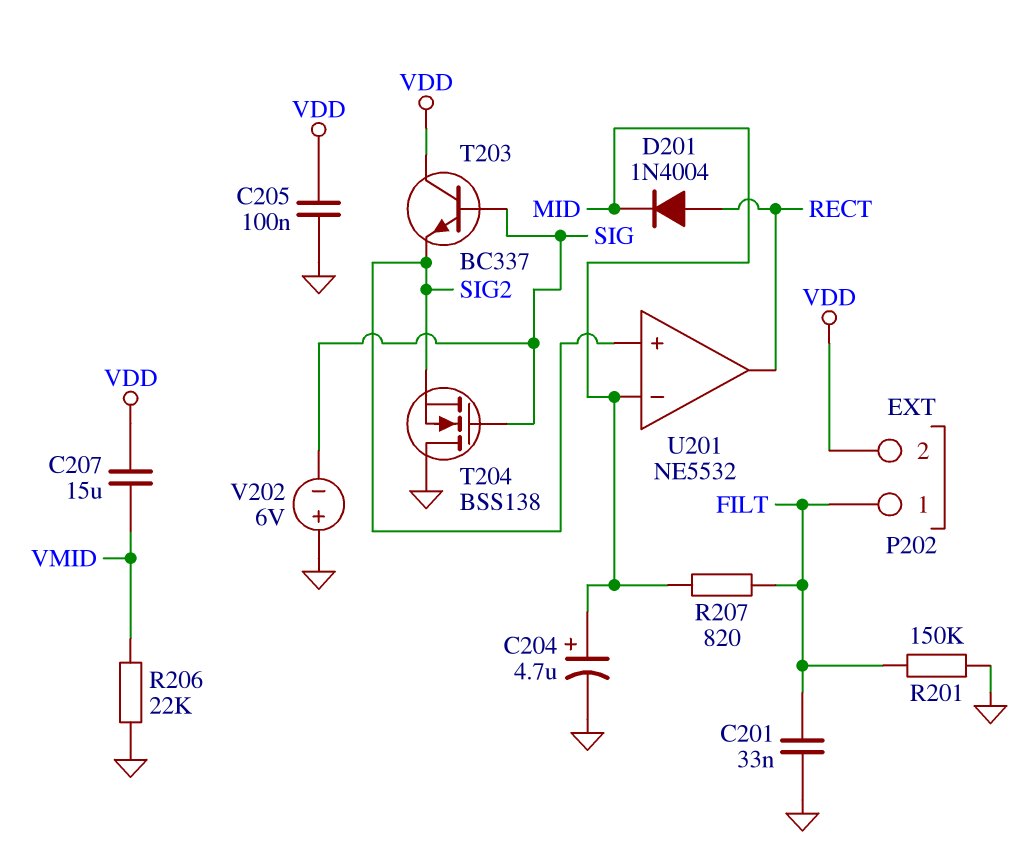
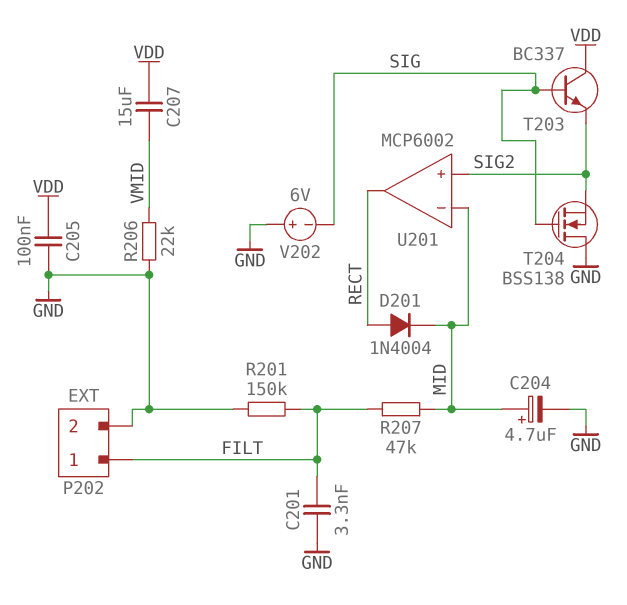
C201: 33nF (FILT, GND) -> 3.3nF (FILT, GND)
P202 pin 2: VDD -> GND
R207: 820 (FILT, MID) -> 47k (FILT, MID)
U201: NE5532 -> MCP6002

